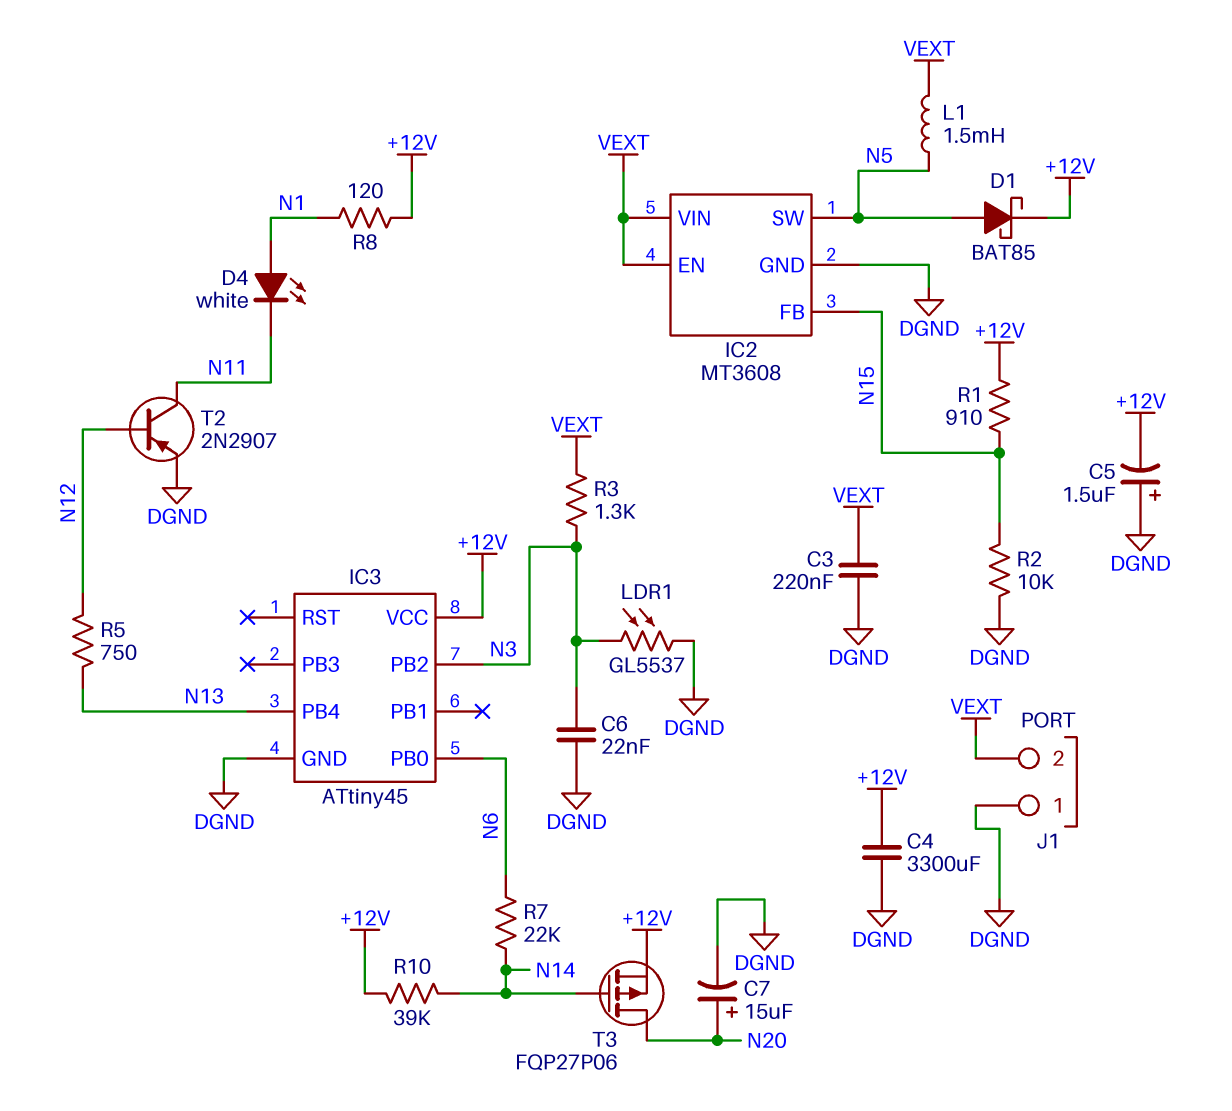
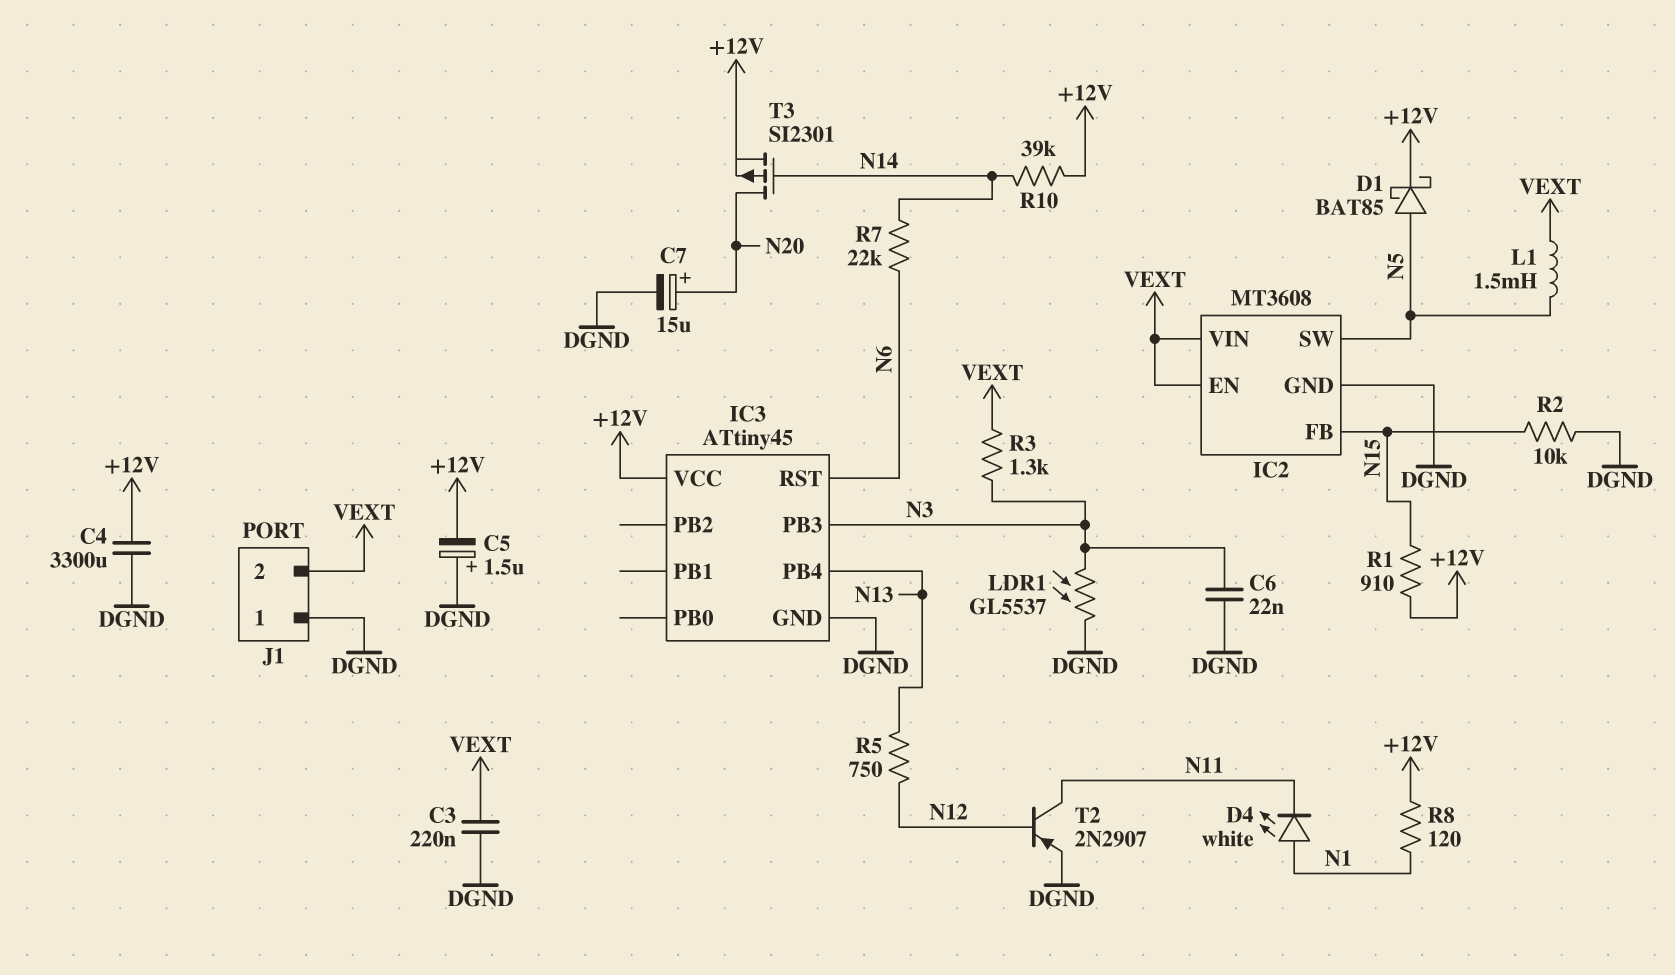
IC3 pin PB0: N6 -> none
IC3 pin PB2: N3 -> none
IC3 pin PB3: none -> N3
IC3 pin RST: none -> N6
T3: PMOS FQP27P06 (G N14, D N20, S +12V) -> PMOS SI2301 (G N14, D N20, S +12V)

